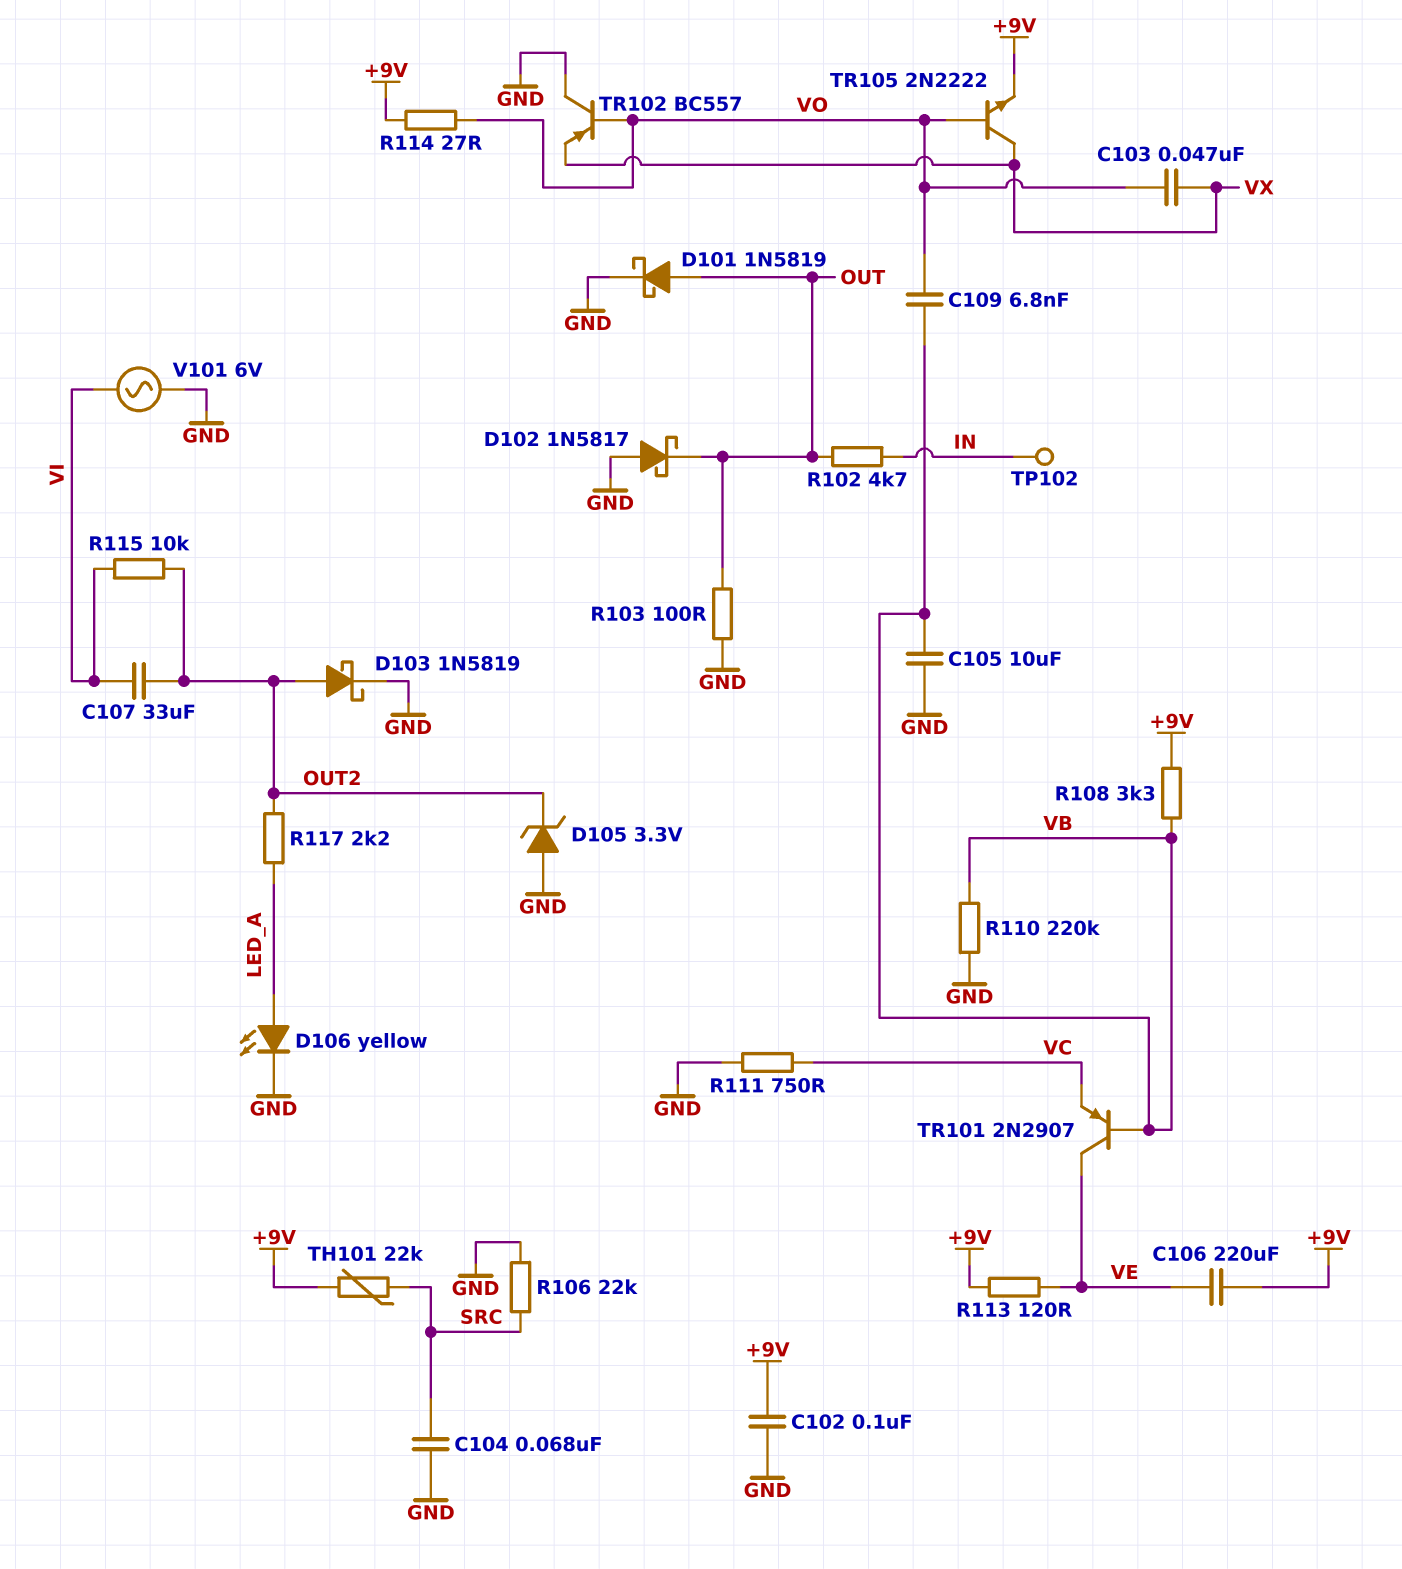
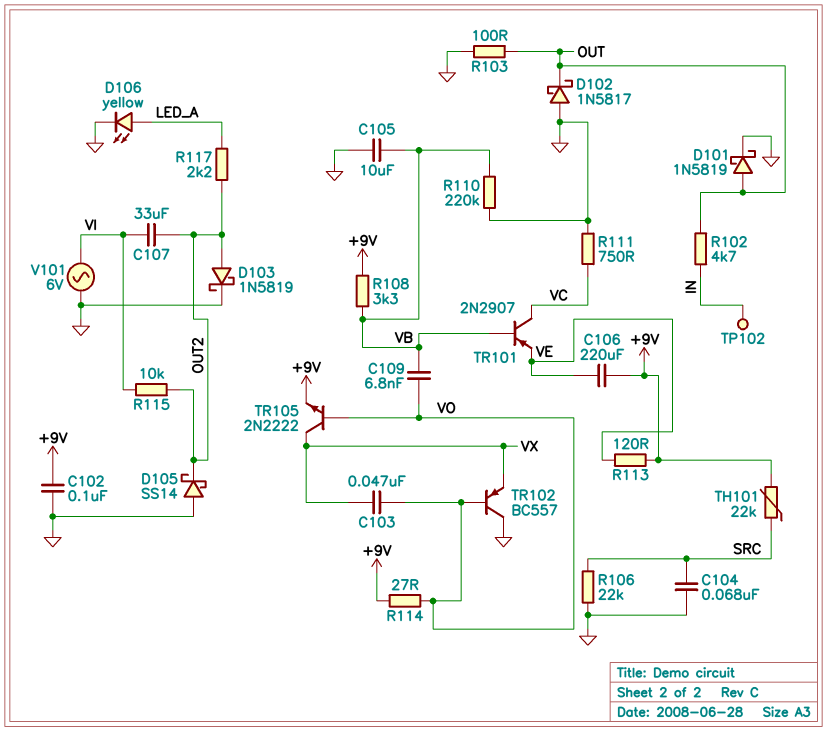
D105: zener 3.3V (A GND, K OUT2) -> schottky SS14 (A GND, K OUT2)
TR101: PNP 2N2907 (B VB, C VE, E VC) -> PNP 2N2907 (B VB, C VC, E VE)

